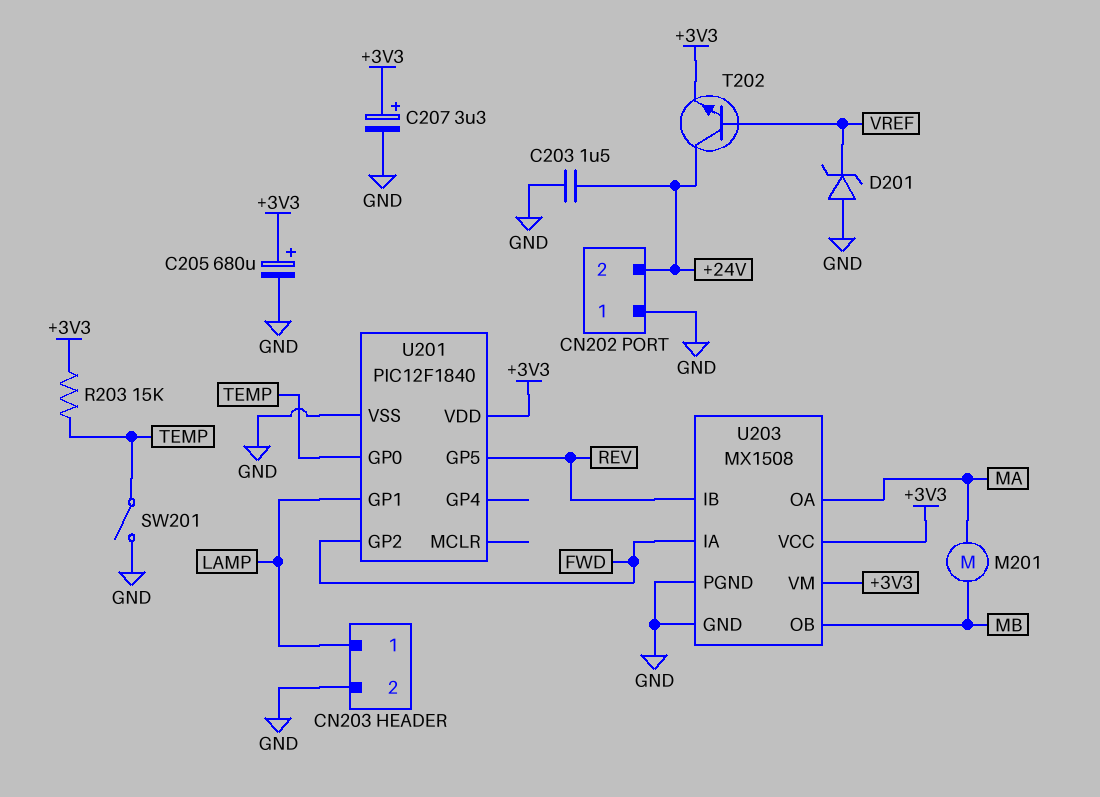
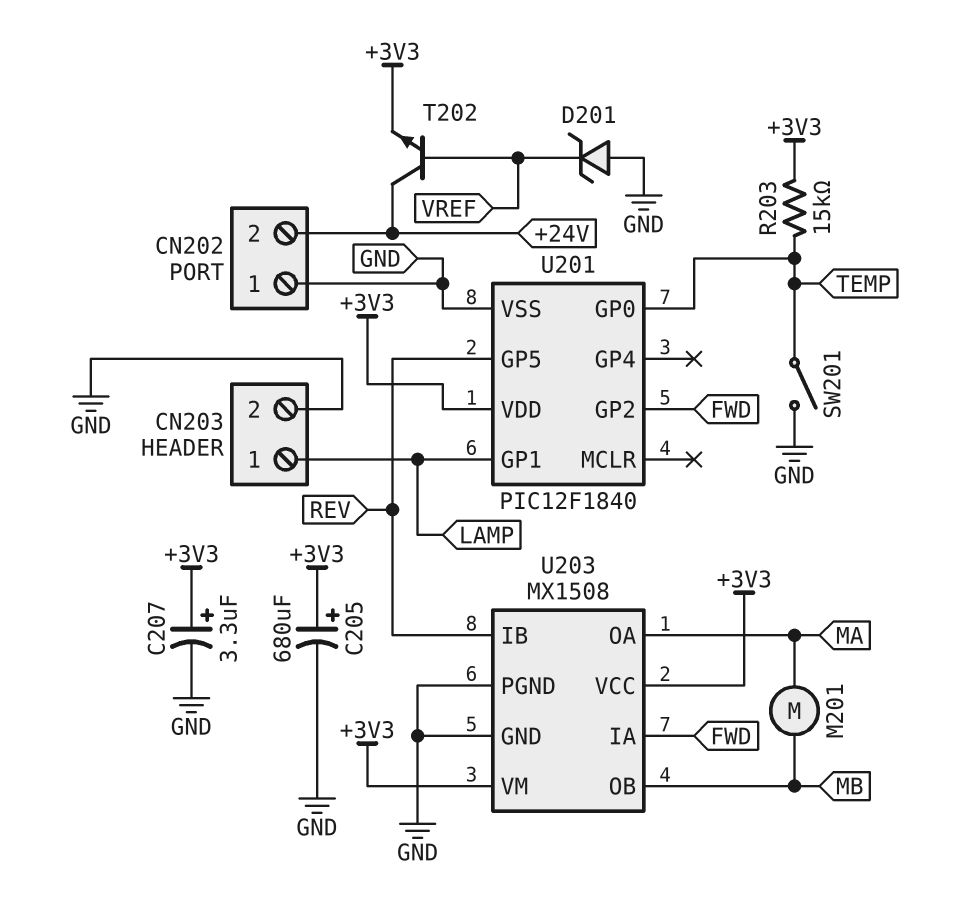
C203: 1.5uF (+24V, GND) -> none

